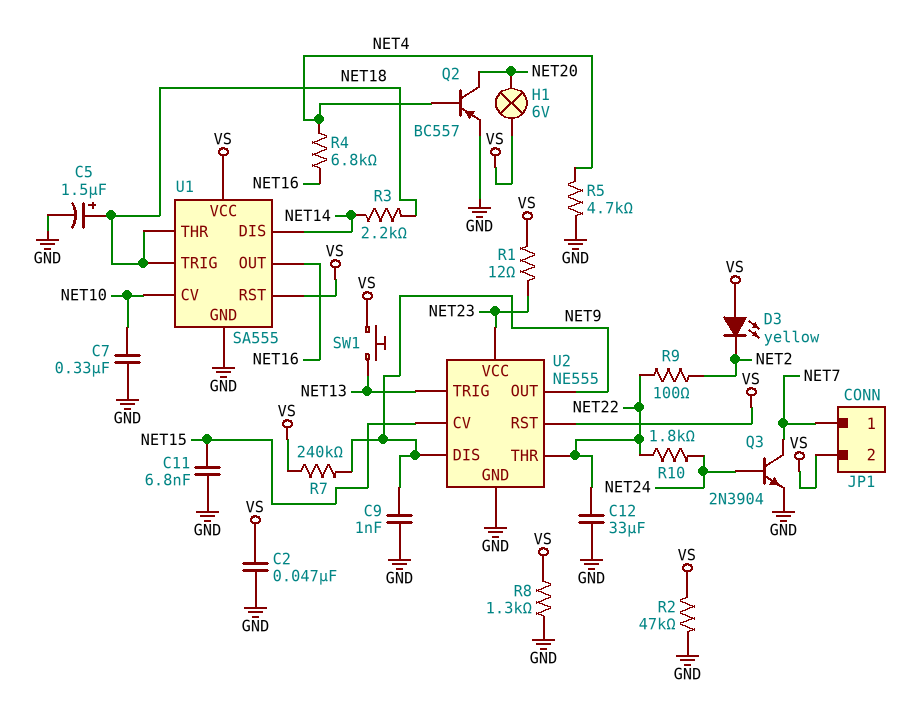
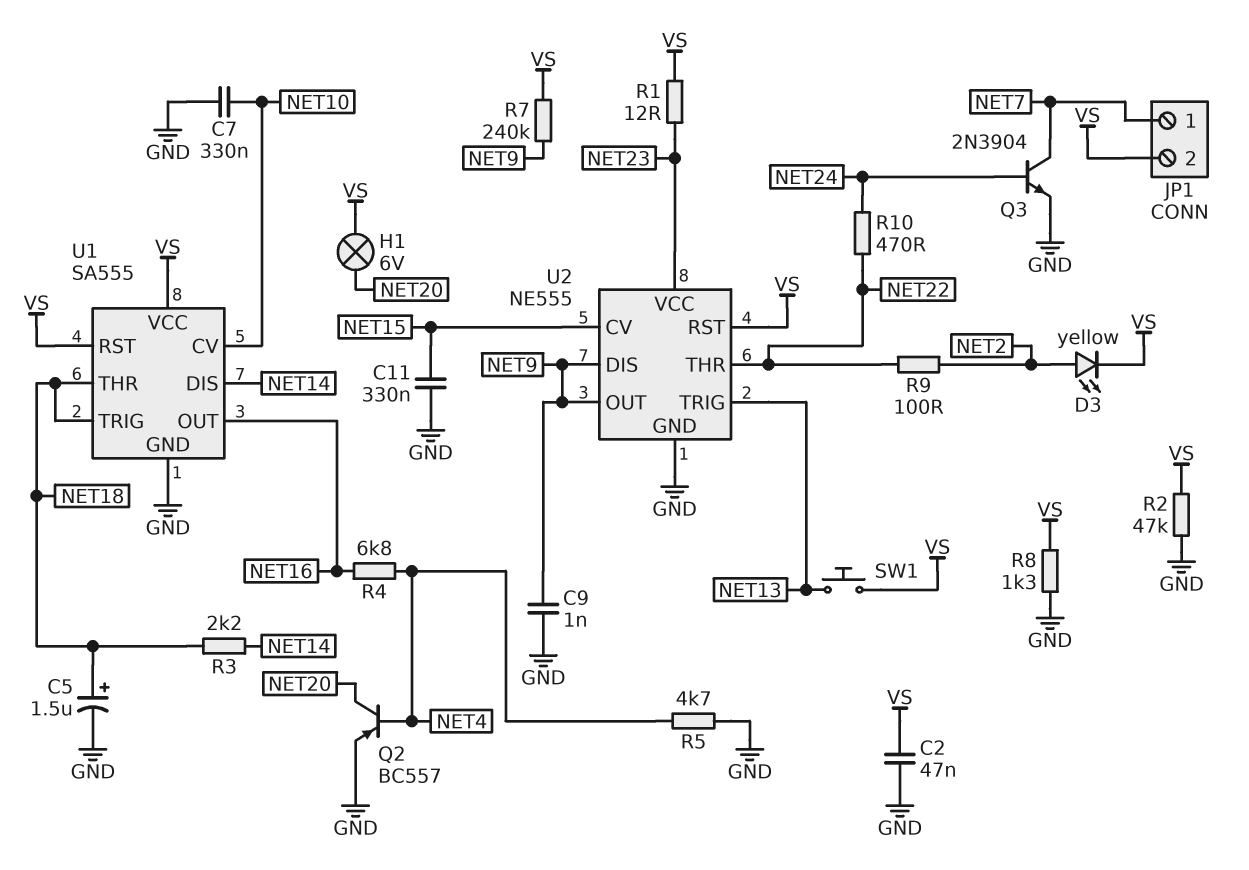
C11: 6.8nF (GND, NET15) -> 330nF (GND, NET15)
C12: 33uF (GND, NET22) -> none
D3: LED yellow (A VS, K NET2) -> LED yellow (A NET2, K VS)
R10: 1.8k (NET22, NET24) -> 470 (NET22, NET24)

